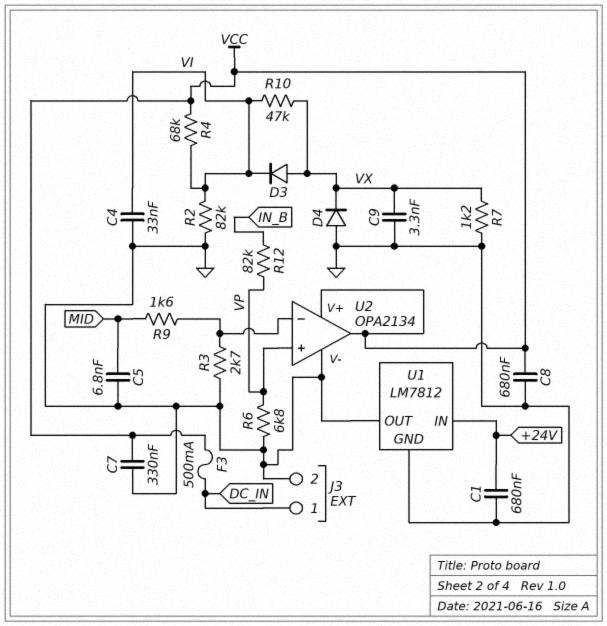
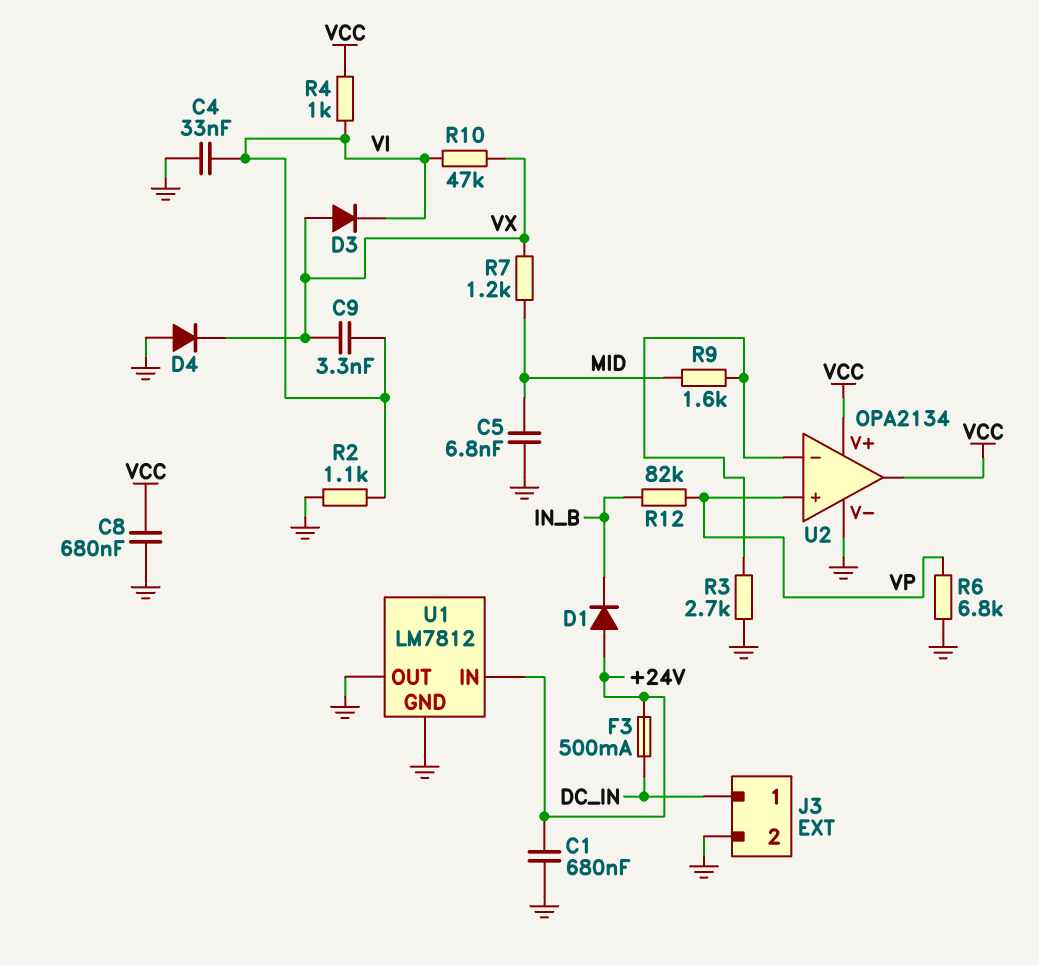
C7: 330nF (GND, VCC) -> none
C9: 3.3nF (GND, VX) -> 3.3nF (VI, VX)
D1: none -> diode (A +24V, K IN_B)
F3: 500mA (DC_IN, VCC) -> 500mA (+24V, DC_IN)
R2: 82k (GND, VI) -> 1.1k (GND, VI)
R4: 68k (VCC, VI) -> 1k (VCC, VI)
R7: 1.2k (GND, VX) -> 1.2k (MID, VX)

